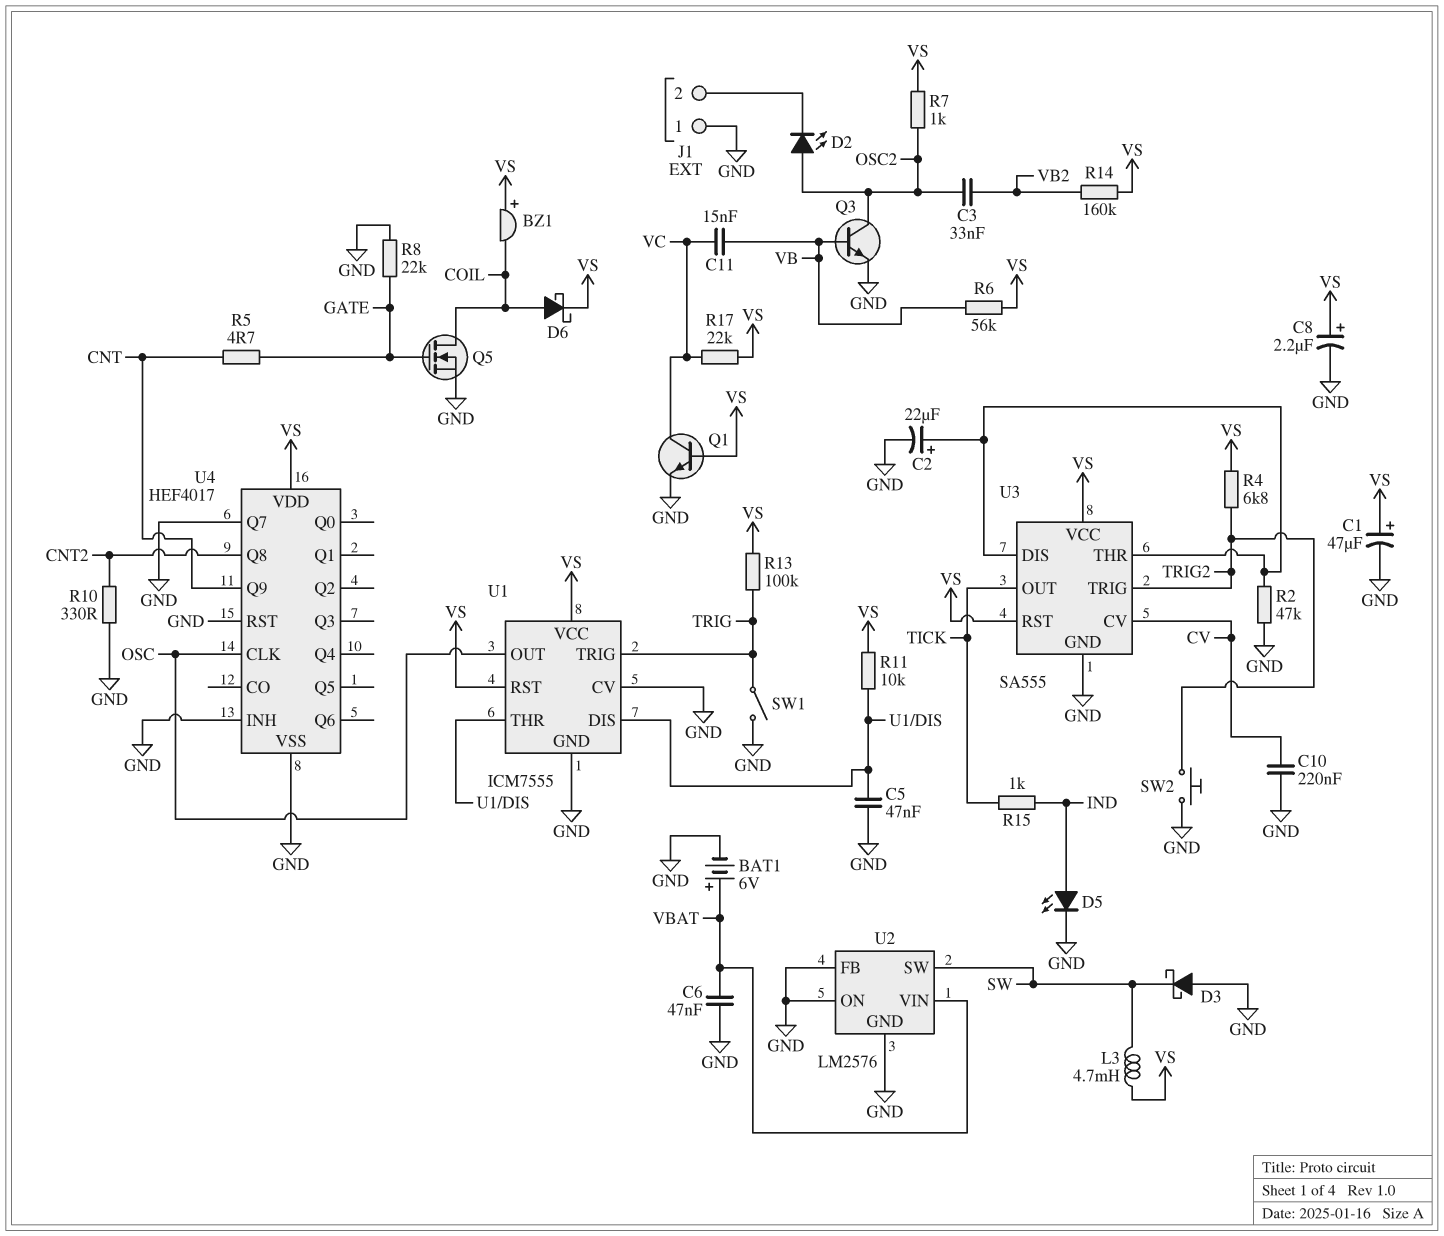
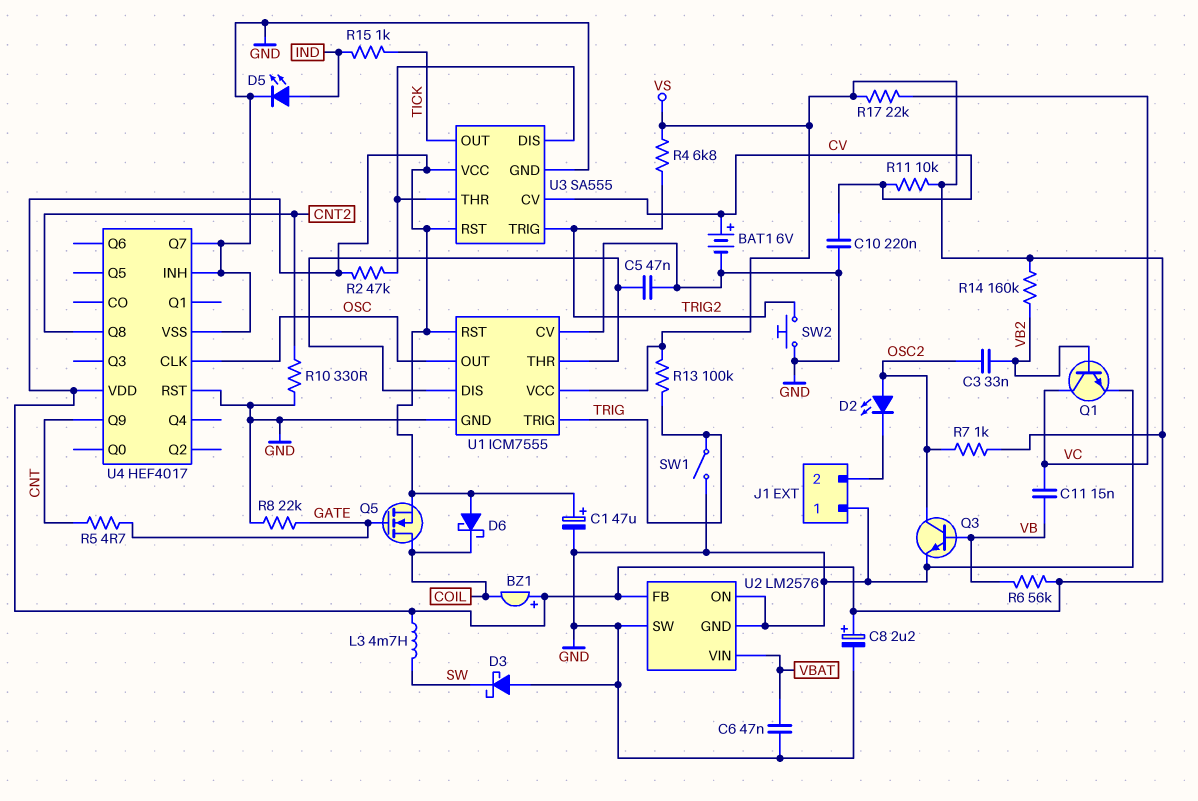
BAT1: 6V (plus VBAT, minus GND) -> 6V (plus CV, minus GND)
C2: 22uF (plus U3/DIS, minus GND) -> none
D6: schottky (A COIL, K VS) -> schottky (A VS, K COIL)
Q1: NPN (B VS, C VC, E GND) -> NPN (B VB2, C VC, E GND)
Q5: NMOS (G GATE, D COIL, S GND) -> NMOS (G GATE, D COIL, S VS)
R2: 47k (GND, U3/DIS) -> 47k (U3/DIS, VS)
R11: 10k (U1/DIS, VS) -> 10k (CV, VS)
U2 pin FB: GND -> VS
U2 pin SW: SW -> GND

